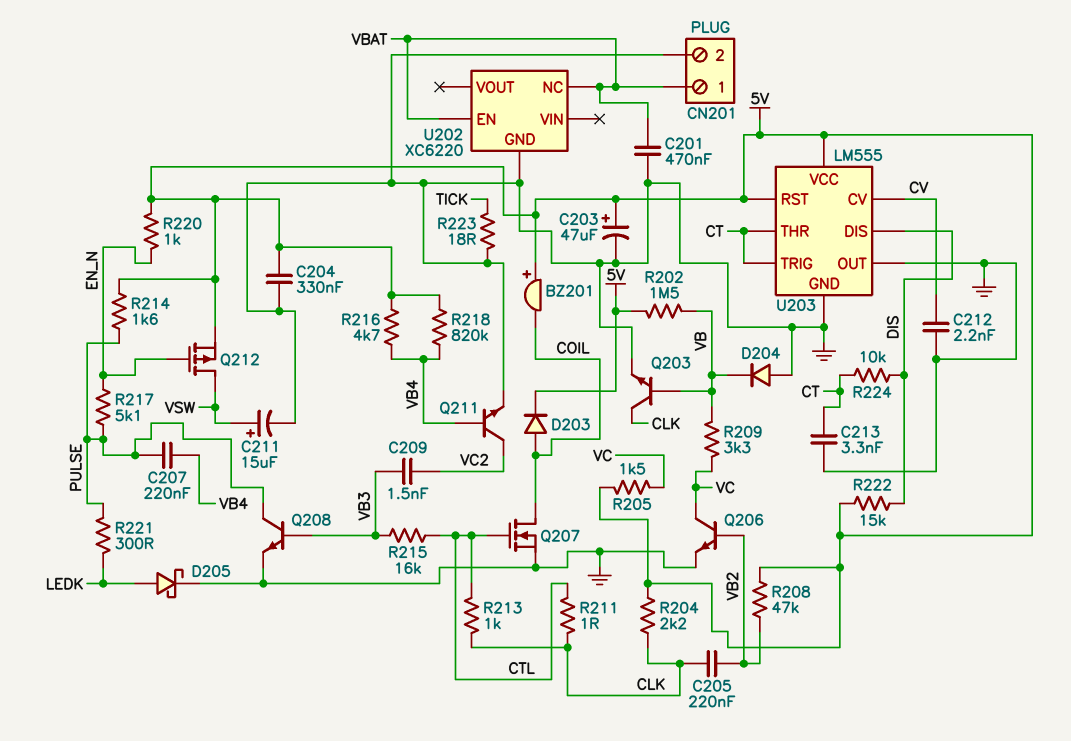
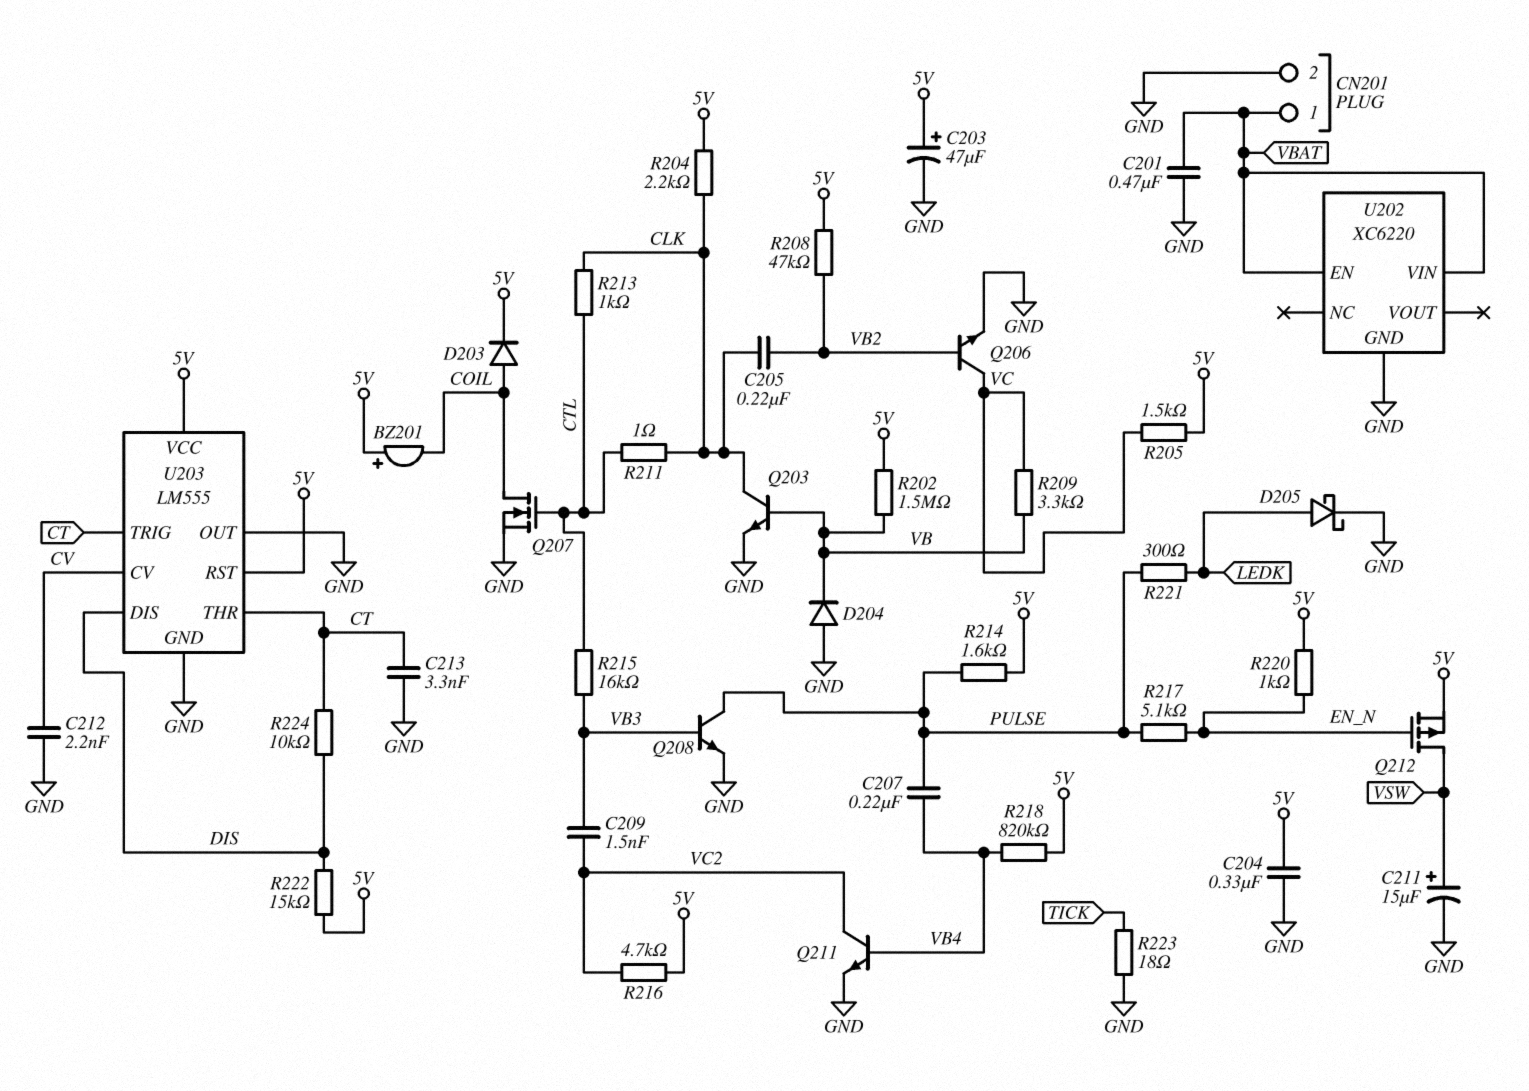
R216: 4.7k (5V, VB4) -> 4.7k (5V, VC2)
U202 pin NC: VBAT -> none
U202 pin VIN: none -> VBAT

